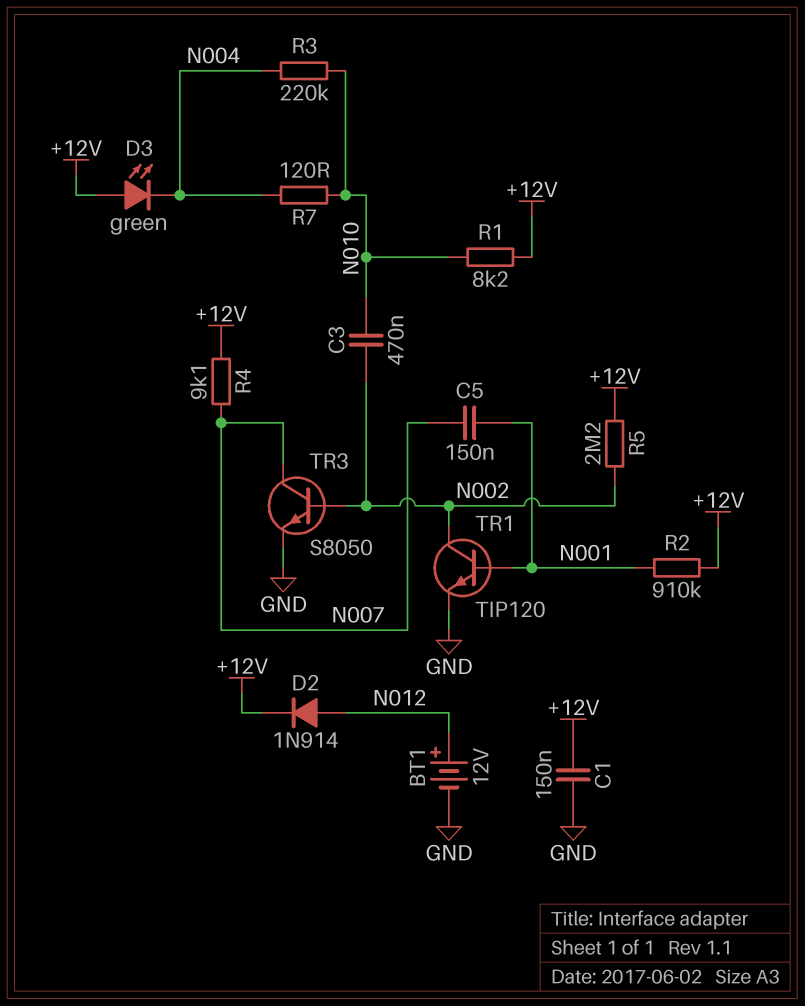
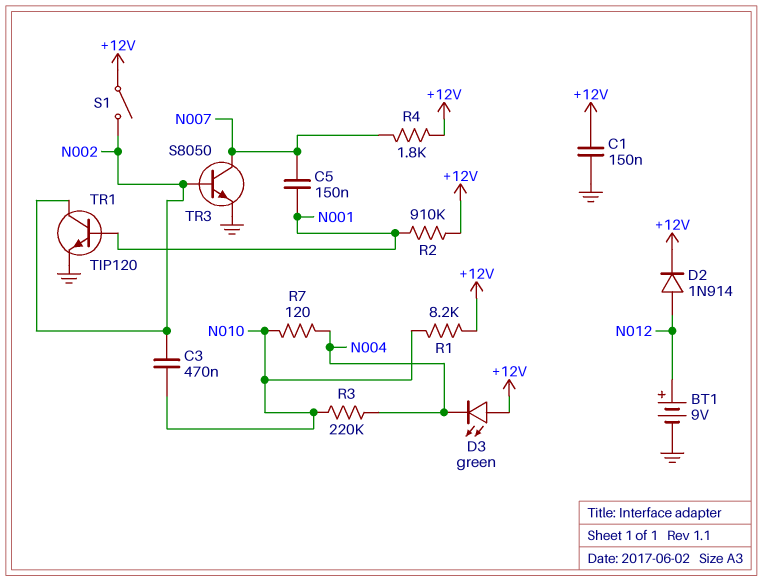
BT1: 12V (plus N012, minus GND) -> 9V (plus N012, minus GND)
R4: 9.1k (+12V, N007) -> 1.8k (+12V, N007)
R5: 2.2M (+12V, N002) -> none
S1: none -> switch (+12V, N002)

